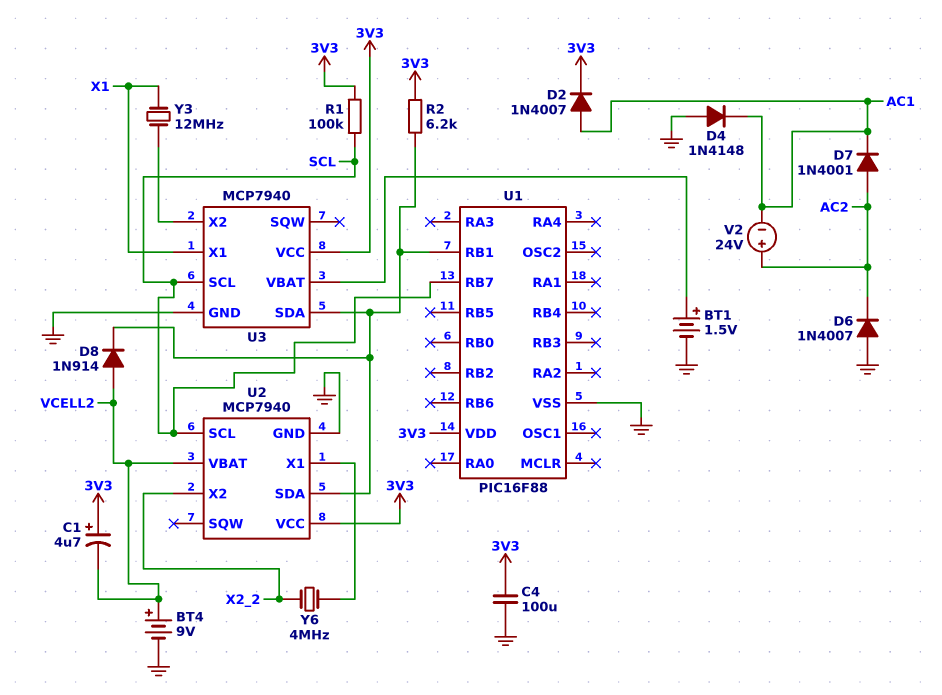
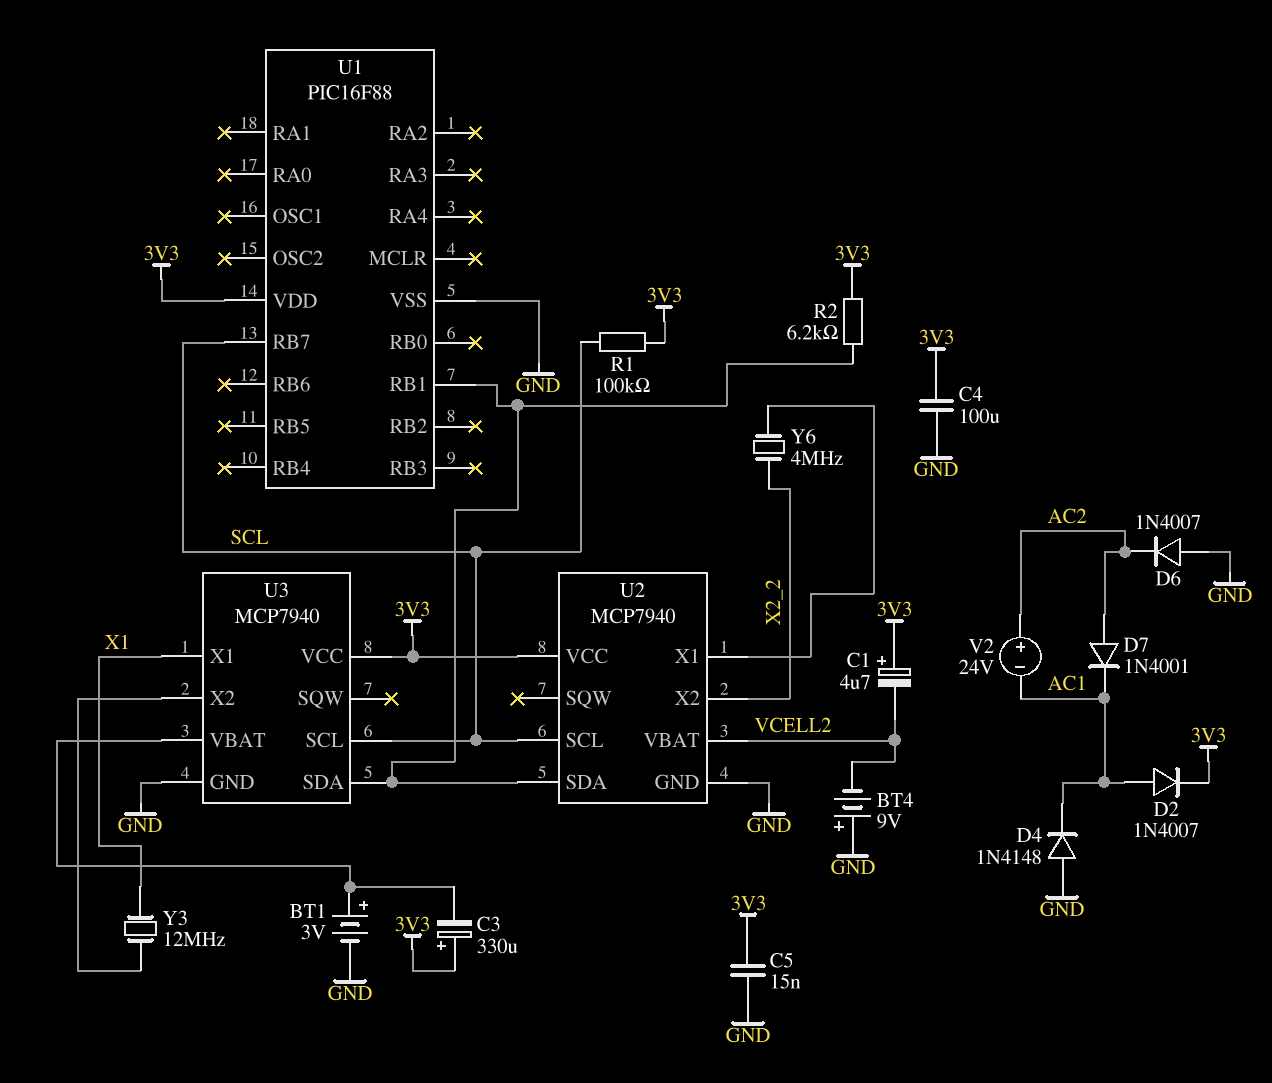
BT1: 1.5V (plus U3/VBAT, minus GND) -> 3V (plus U3/VBAT, minus GND)
BT4: 9V (plus VCELL2, minus GND) -> 9V (plus GND, minus VCELL2)
C3: none -> 330uF (plus 3V3, minus U3/VBAT)
C5: none -> 15nF (3V3, GND)
D8: diode 1N914 (A VCELL2, K U1/RB1) -> none

